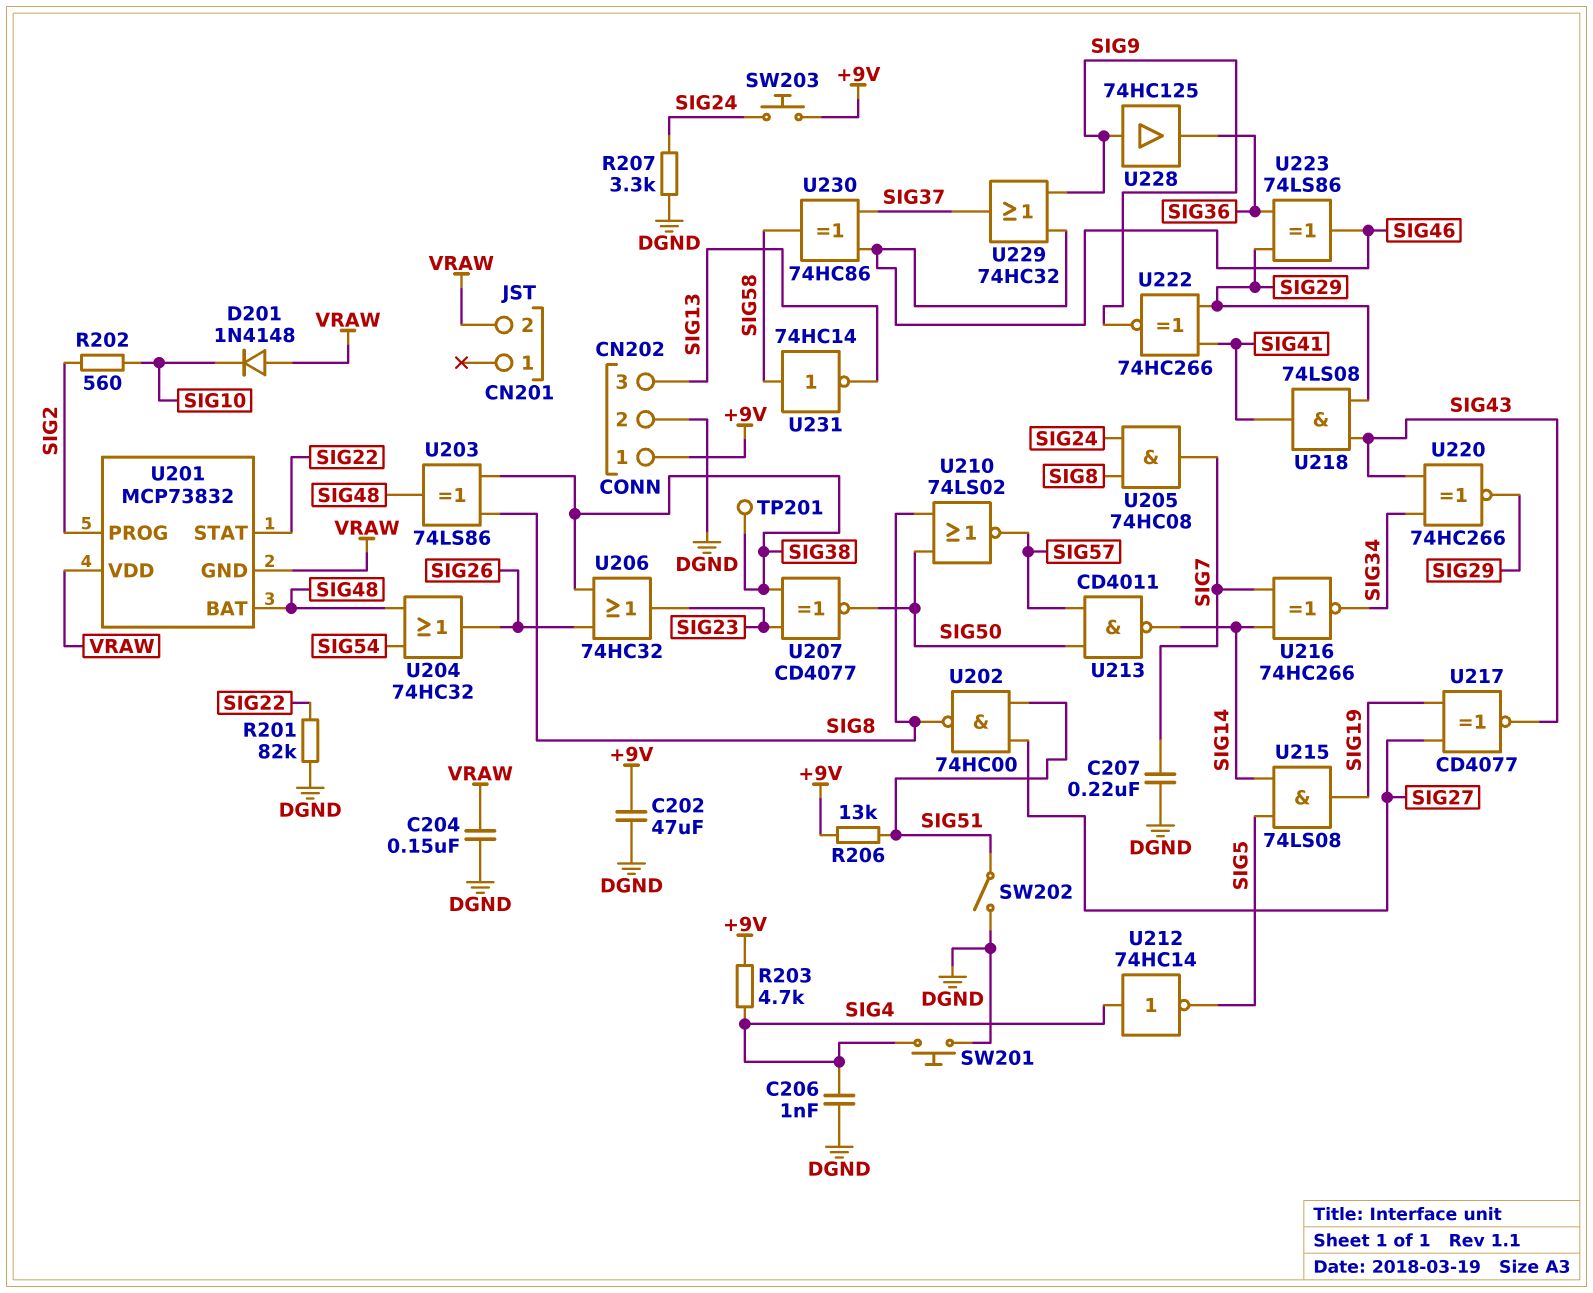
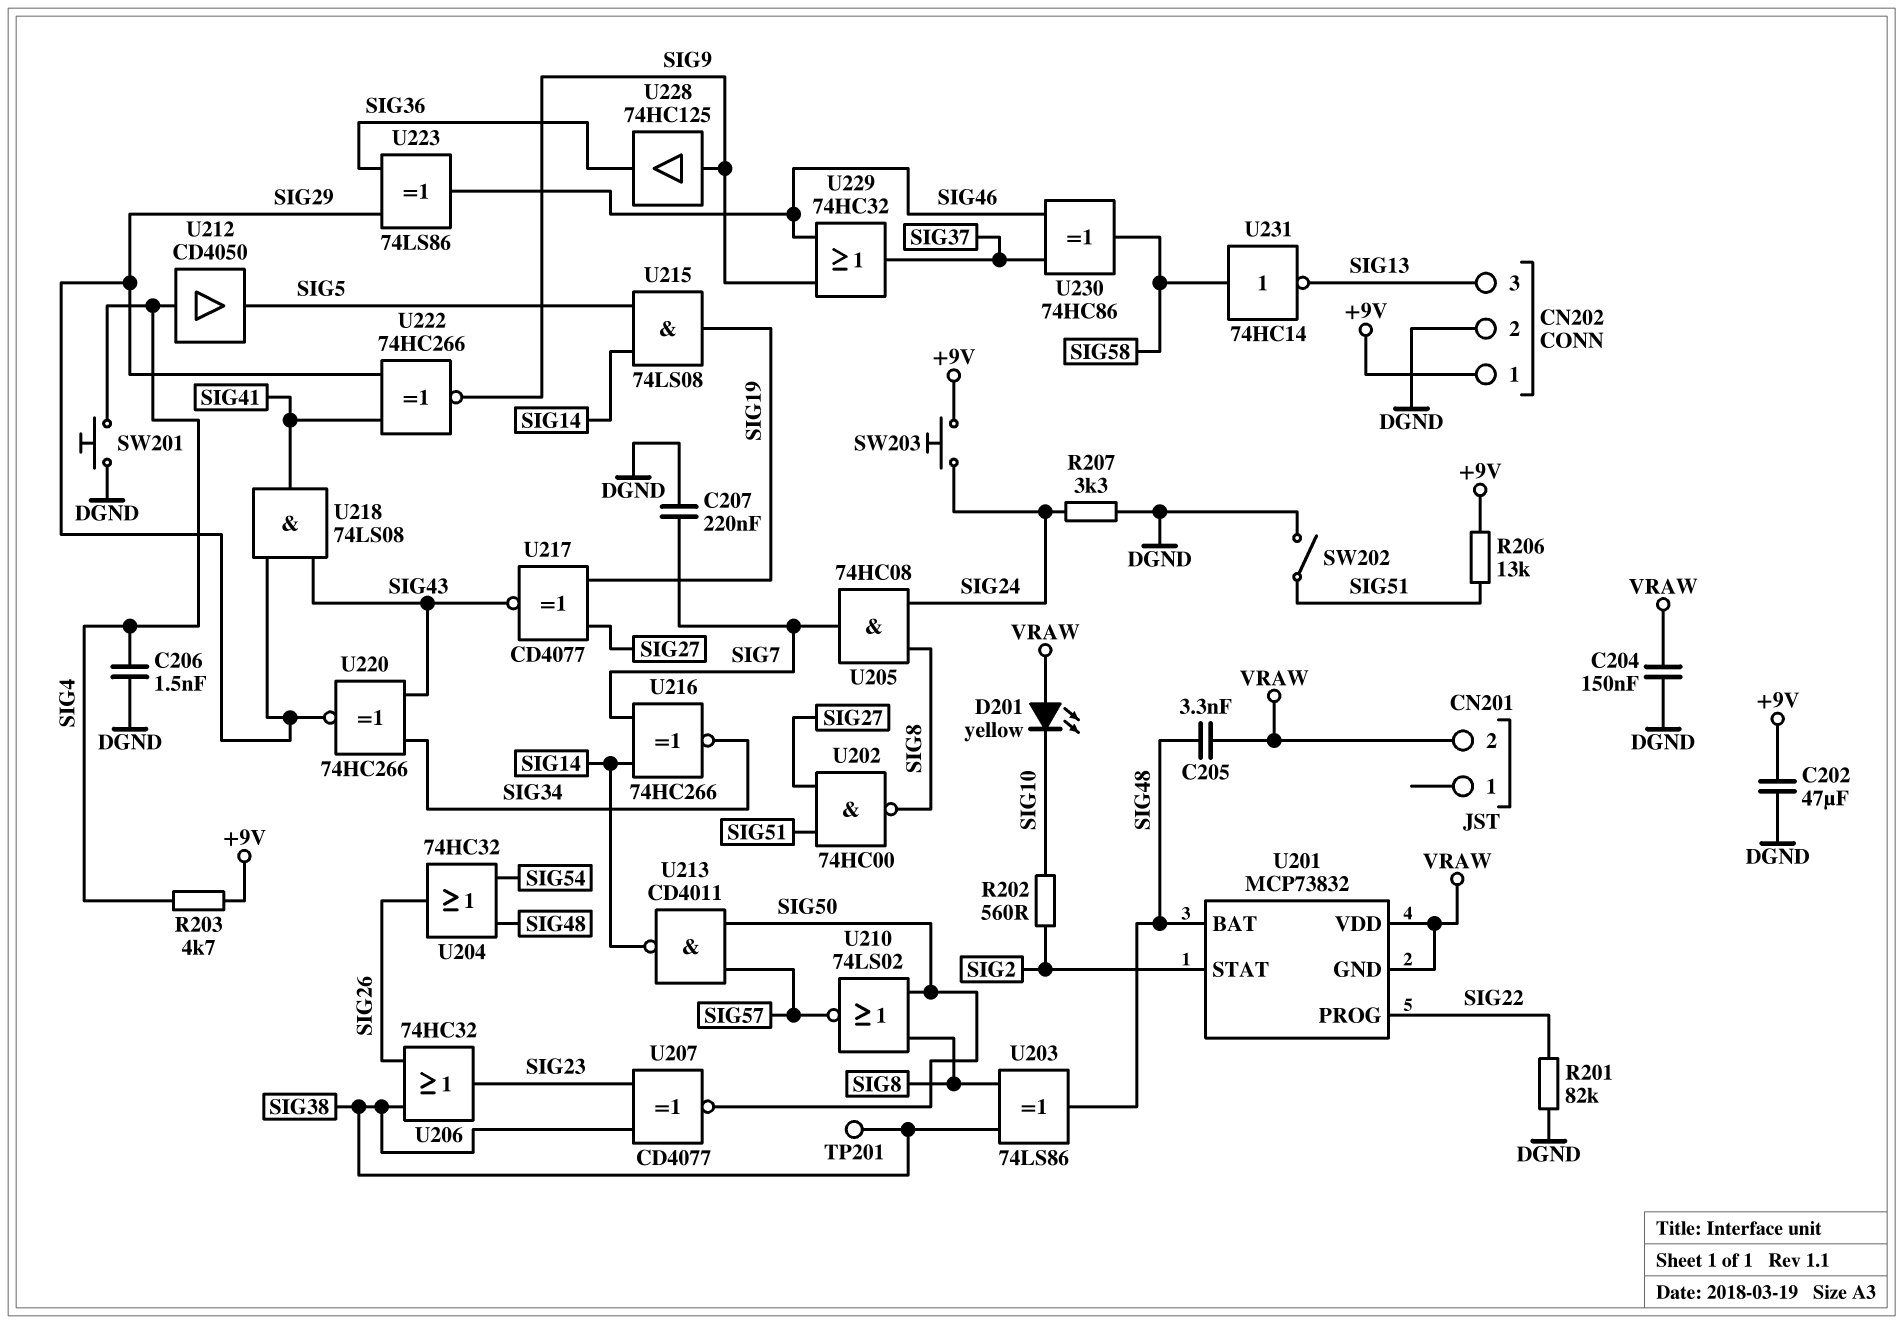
C205: none -> 3.3nF (SIG48, VRAW)
C206: 1nF (DGND, SIG4) -> 1.5nF (DGND, SIG4)
D201: diode 1N4148 (A VRAW, K SIG10) -> LED yellow (A VRAW, K SIG10)
U201 pin PROG: SIG2 -> SIG22
U201 pin STAT: SIG22 -> SIG2
U212: NOT 74HC14 (in SIG4, out SIG5) -> buffer CD4050 (in SIG4, out SIG5)

